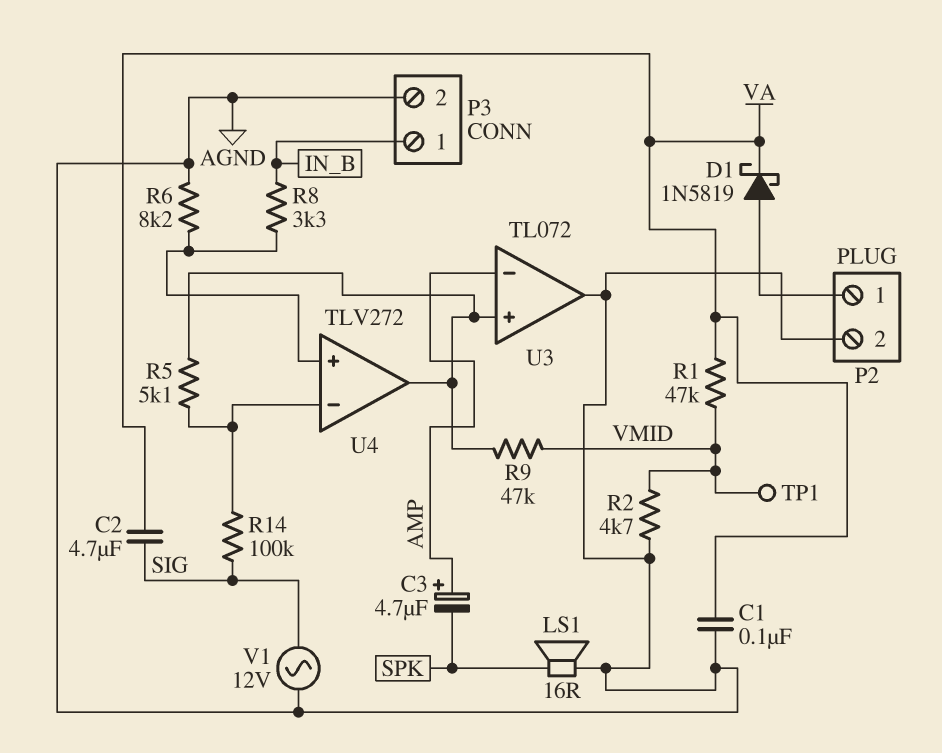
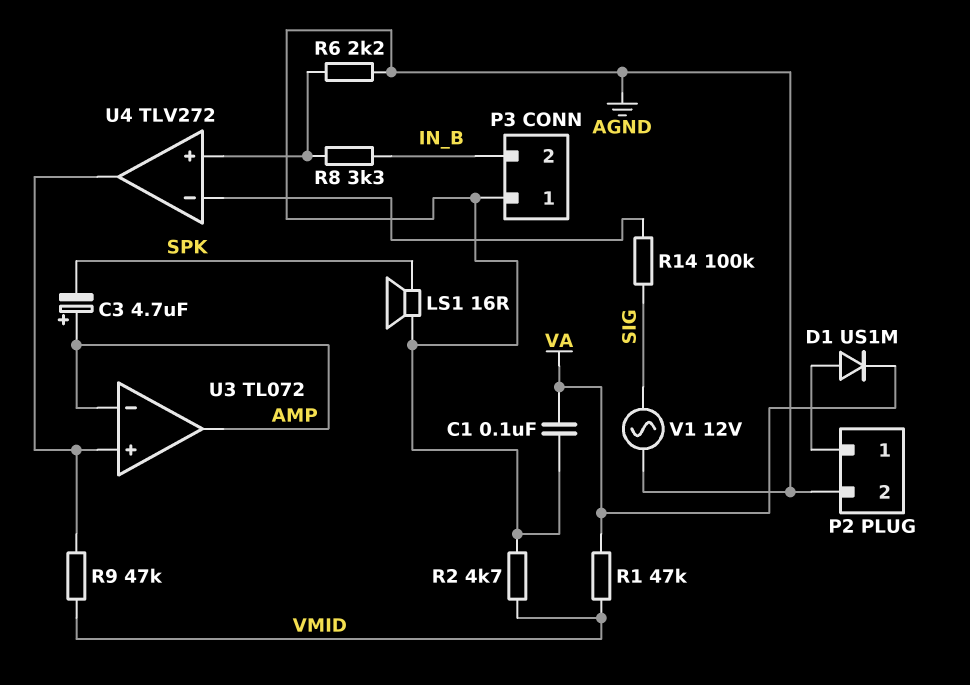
C2: 4.7uF (SIG, VA) -> none
D1: schottky 1N5819 (A P2/1, K VA) -> diode US1M (A P2/1, K VA)
P3 pin 1: IN_B -> AGND
P3 pin 2: AGND -> IN_B
R5: 5.1k (U3/in+, U4/in-) -> none
R6: 8.2k (AGND, U4/in+) -> 2.2k (AGND, U4/in+)
TP1: test point (VMID) -> none
U3 pin out: AGND -> AMP

